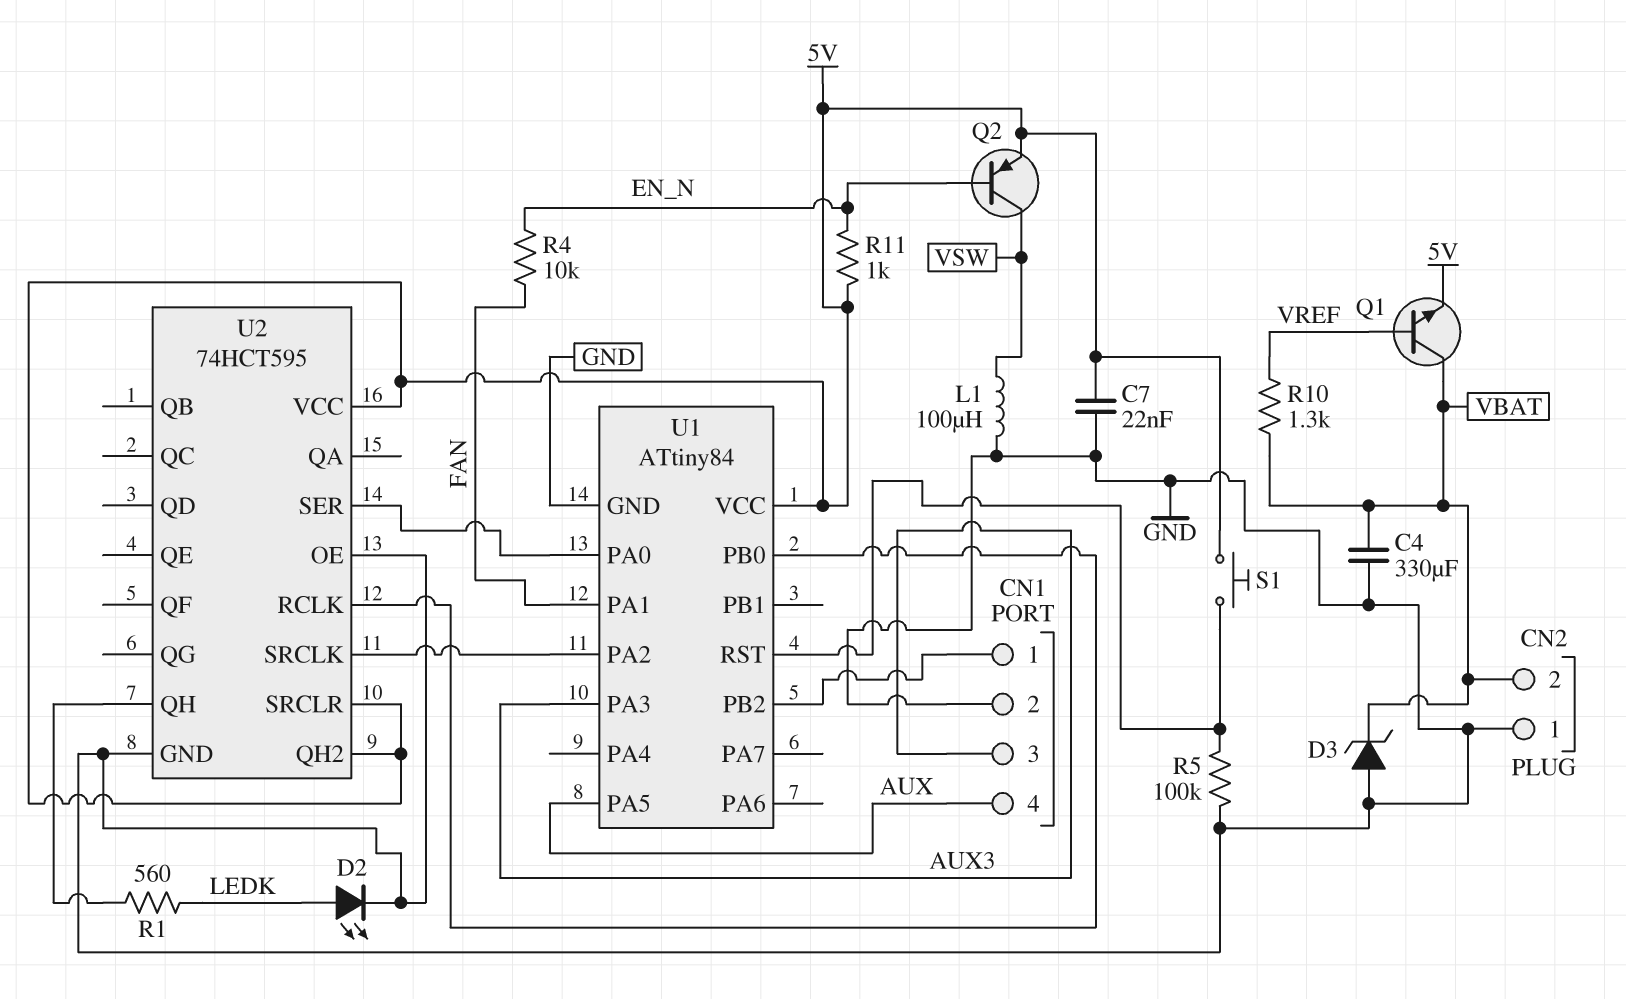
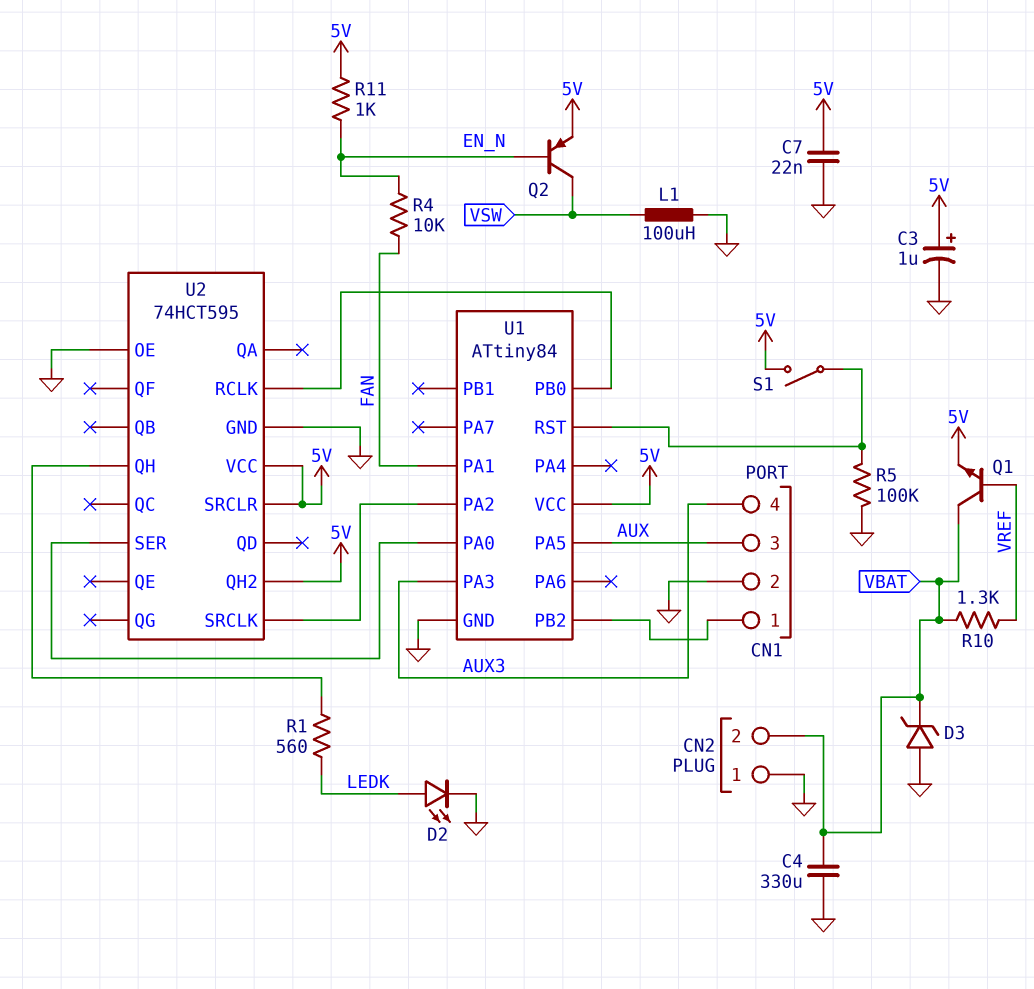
C3: none -> 1uF (plus 5V, minus GND)
CN1 pin 3: AUX3 -> AUX
CN1 pin 4: AUX -> AUX3
S1: button (5V, U1/RST) -> switch (5V, U1/RST)

